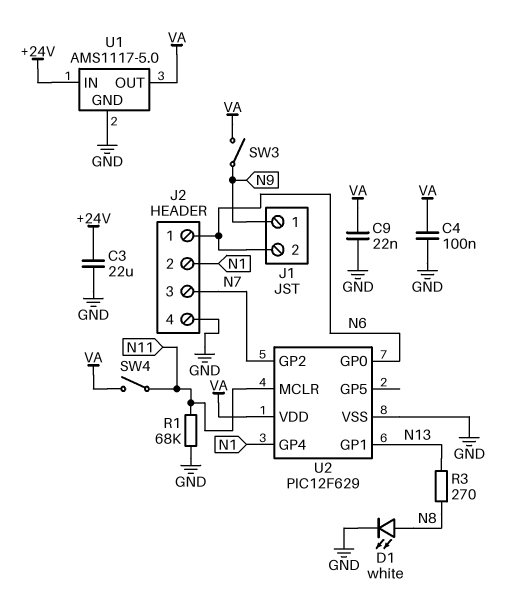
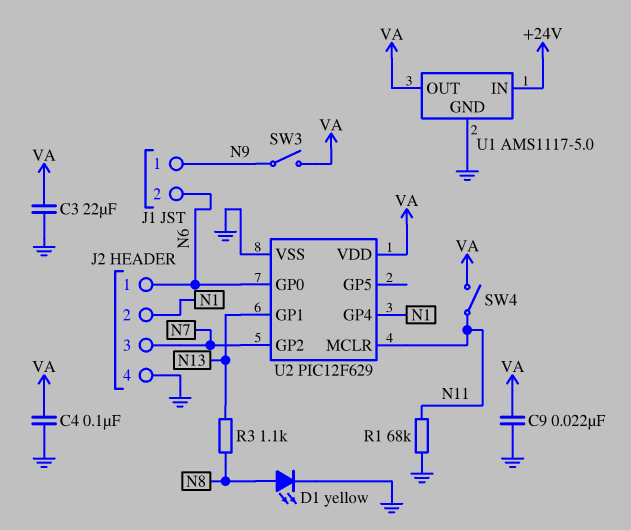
C3: 22uF (+24V, GND) -> 22uF (GND, VA)
D1: LED white (A N8, K GND) -> LED yellow (A N8, K GND)
R3: 270 (N8, N13) -> 1.1k (N8, N13)

